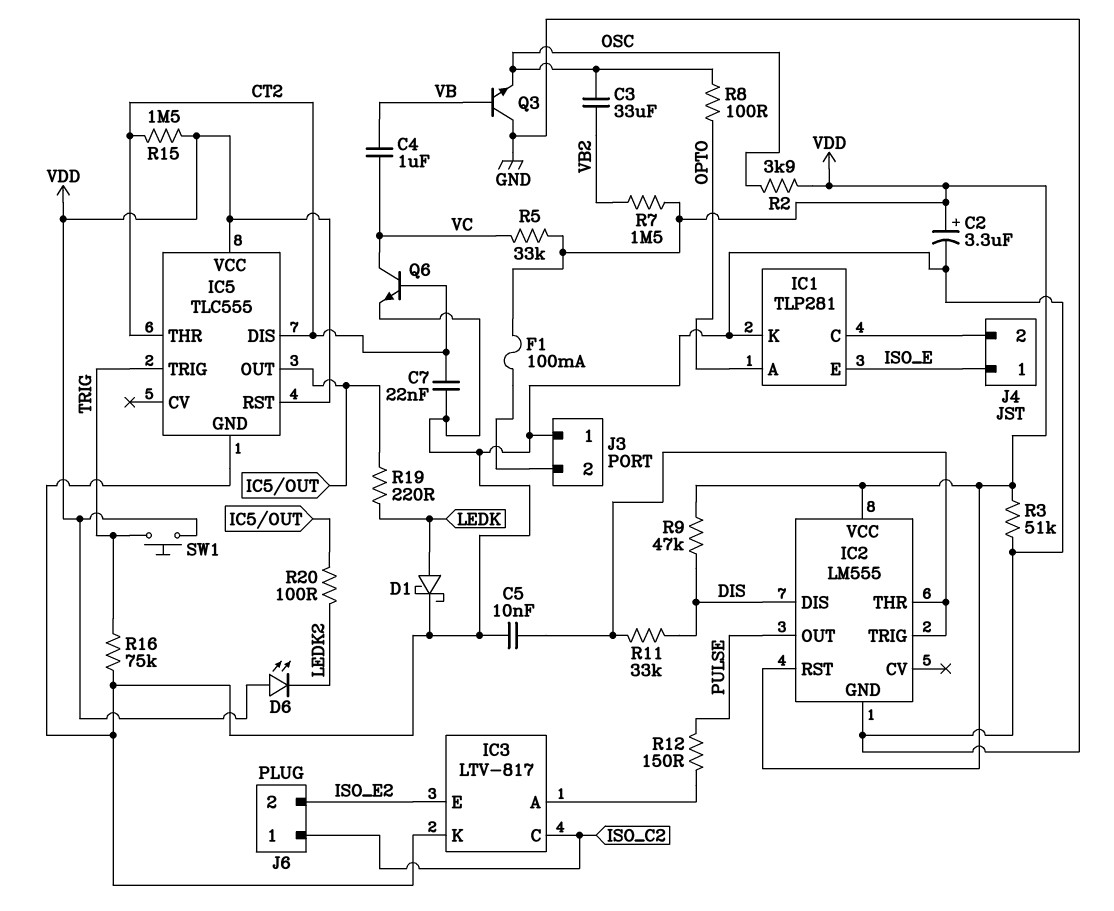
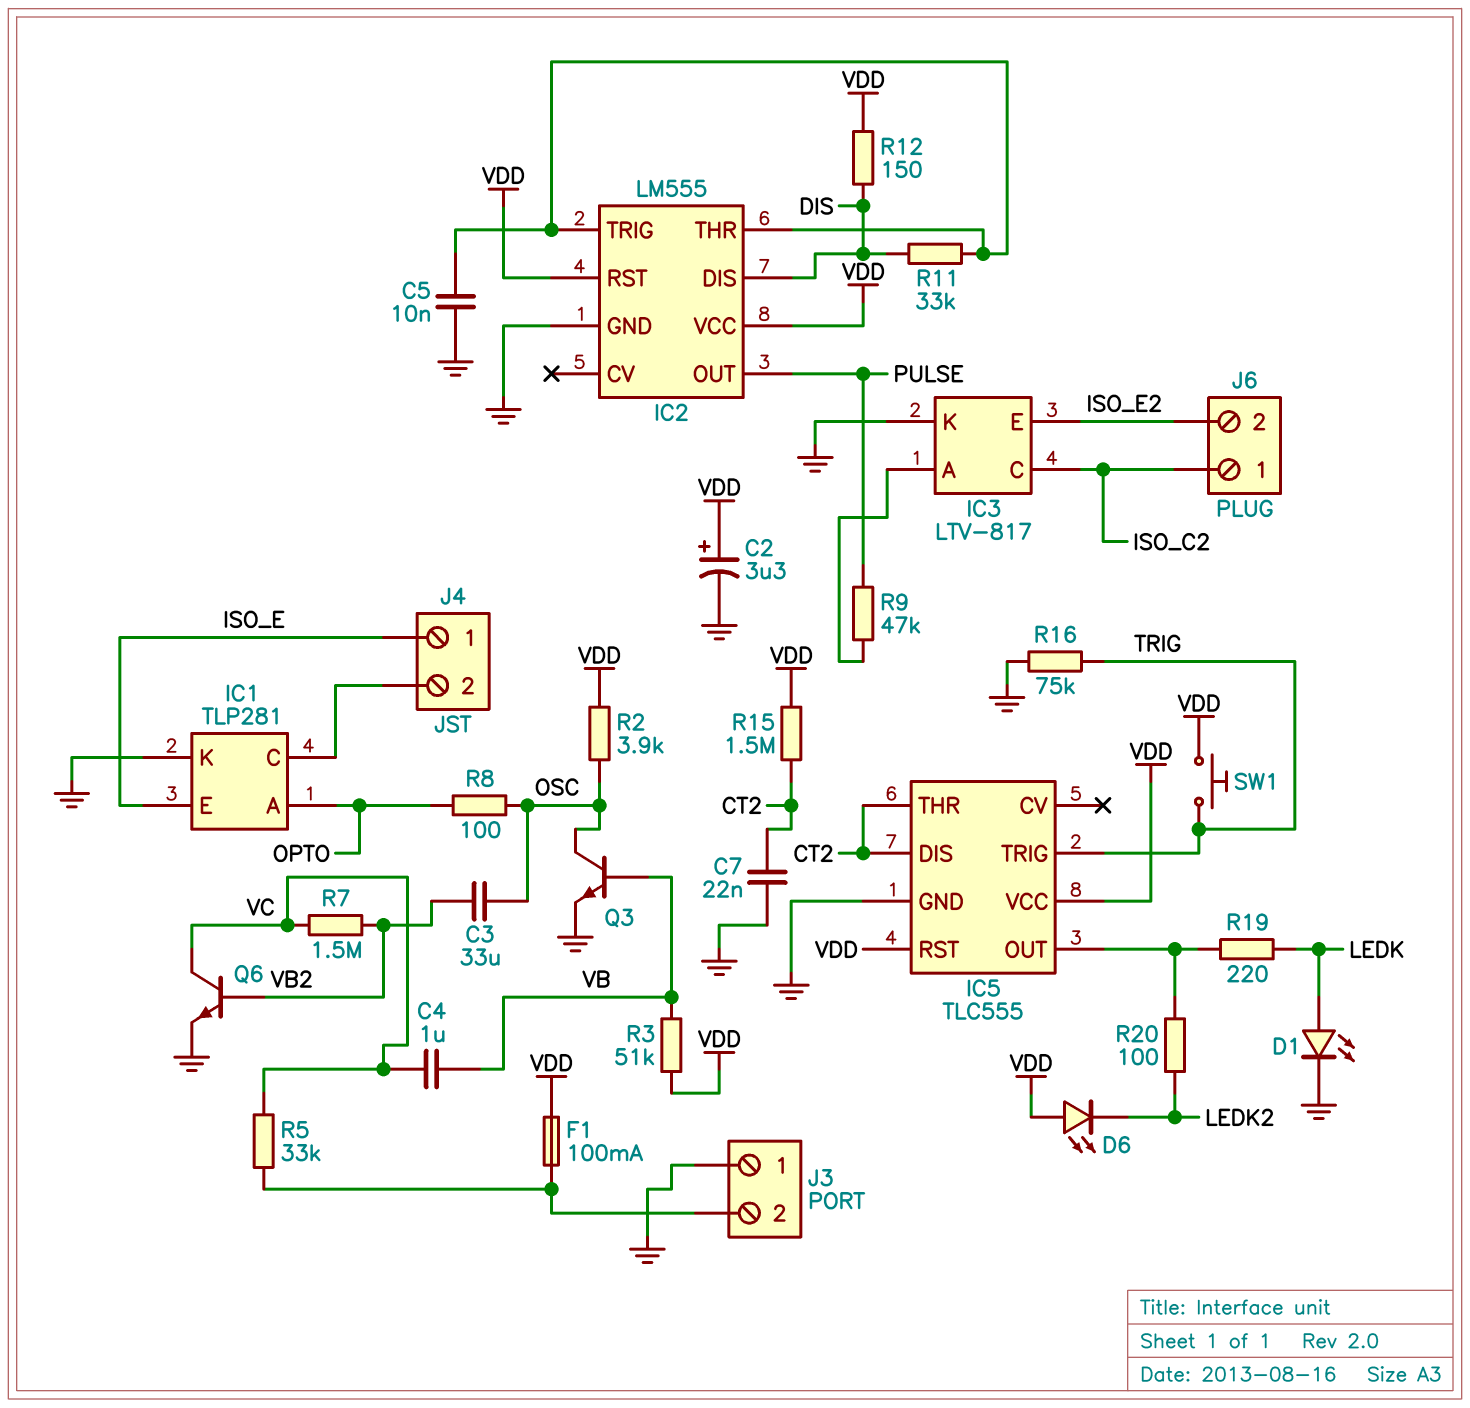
D1: schottky (A LEDK, K GND) -> LED (A LEDK, K GND)
Q3: NPN (B VB, C GND, E OSC) -> NPN (B VB, C OSC, E GND)
Q6: NPN (B CT2, C VC, E GND) -> NPN (B VB2, C VC, E GND)
R3: 51k (GND, VDD) -> 51k (VB, VDD)
R5: 33k (VC, VDD) -> 33k (J3/2, VC)
R7: 1.5M (VB2, VDD) -> 1.5M (VB2, VC)
R9: 47k (DIS, VDD) -> 47k (IC3/A, PULSE)
R12: 150 (IC3/A, PULSE) -> 150 (DIS, VDD)

